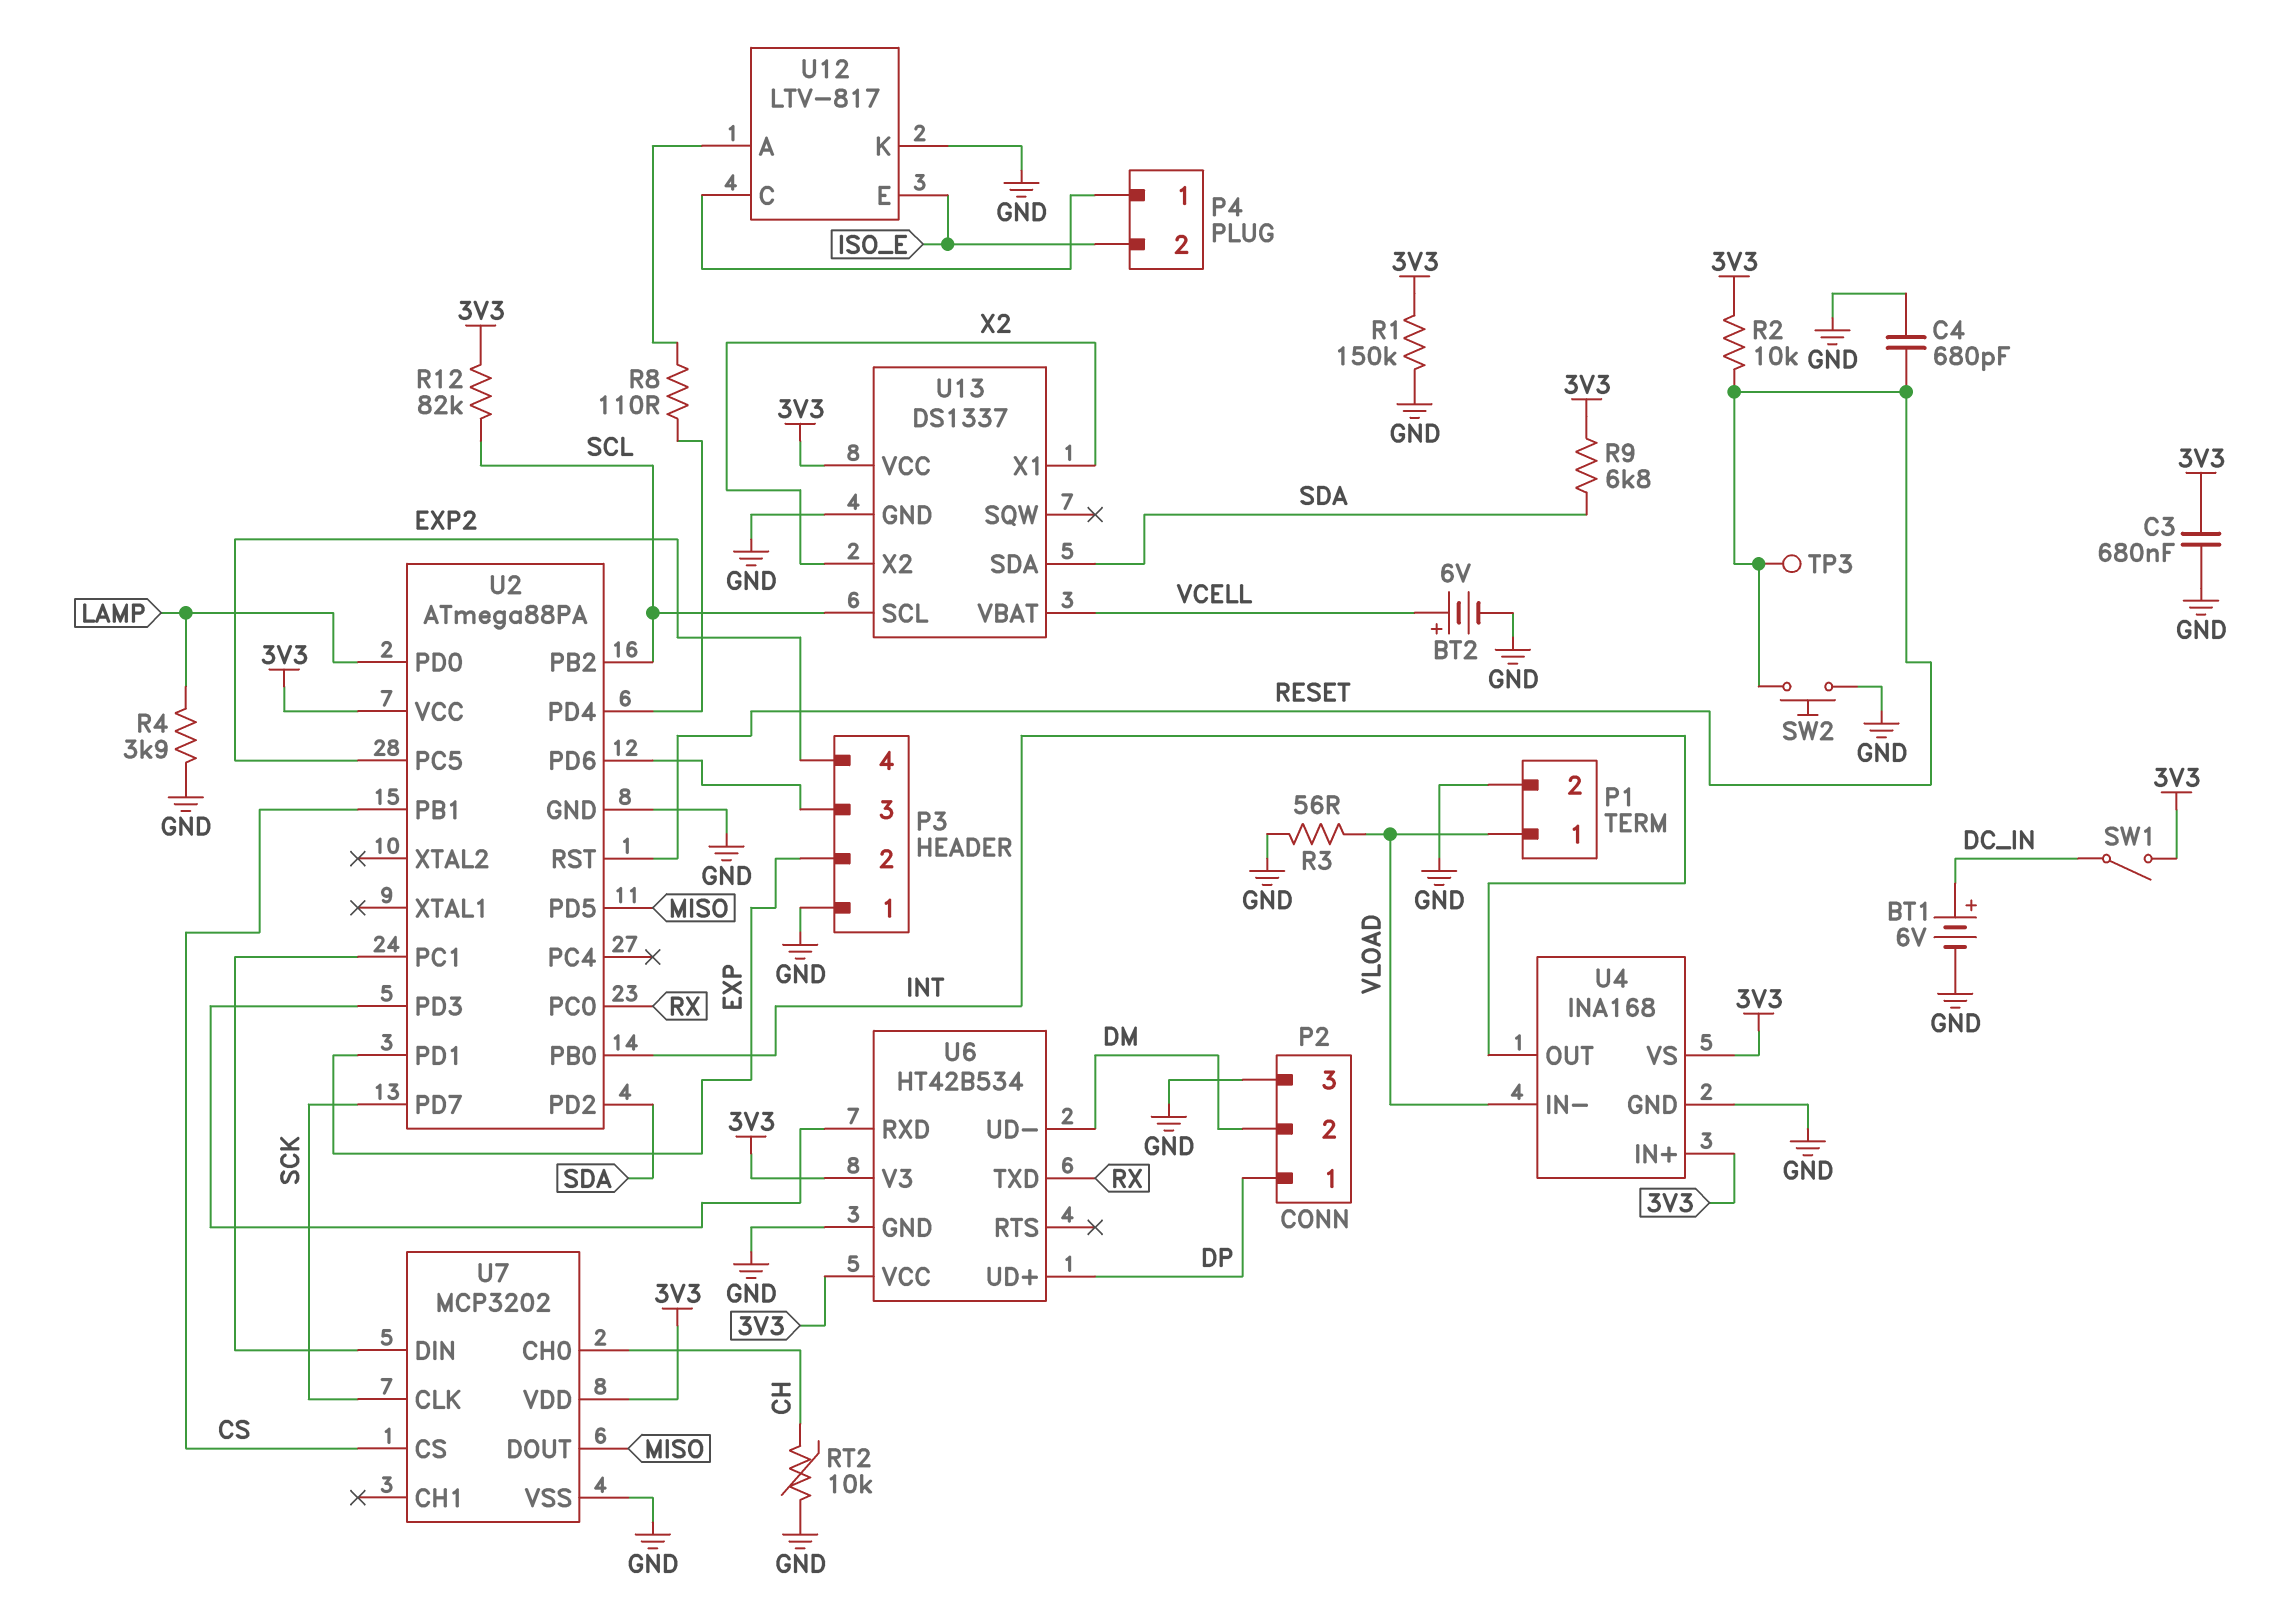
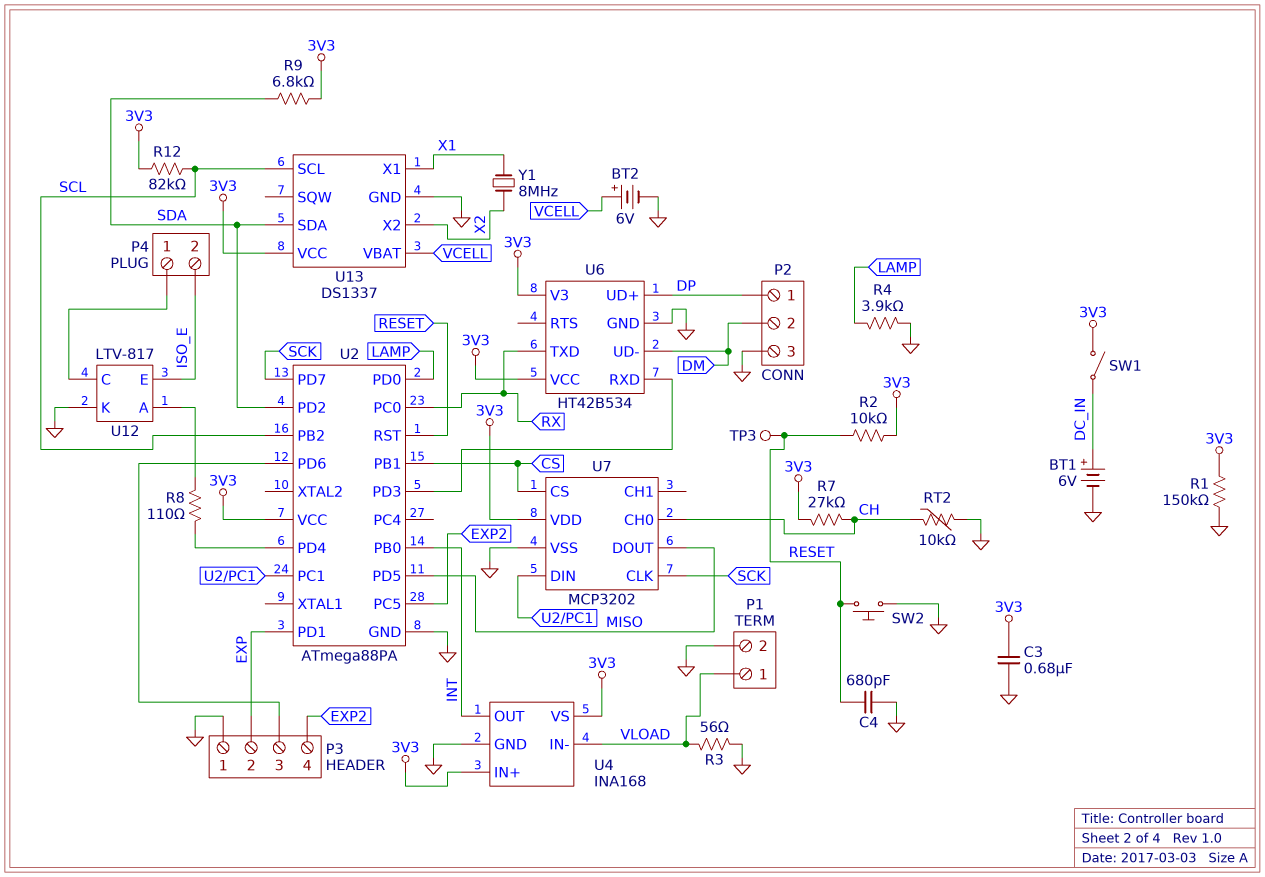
R7: none -> 27k (3V3, CH)
U13 pin X1: X2 -> X1
Y1: none -> 8MHz (X1, X2)

